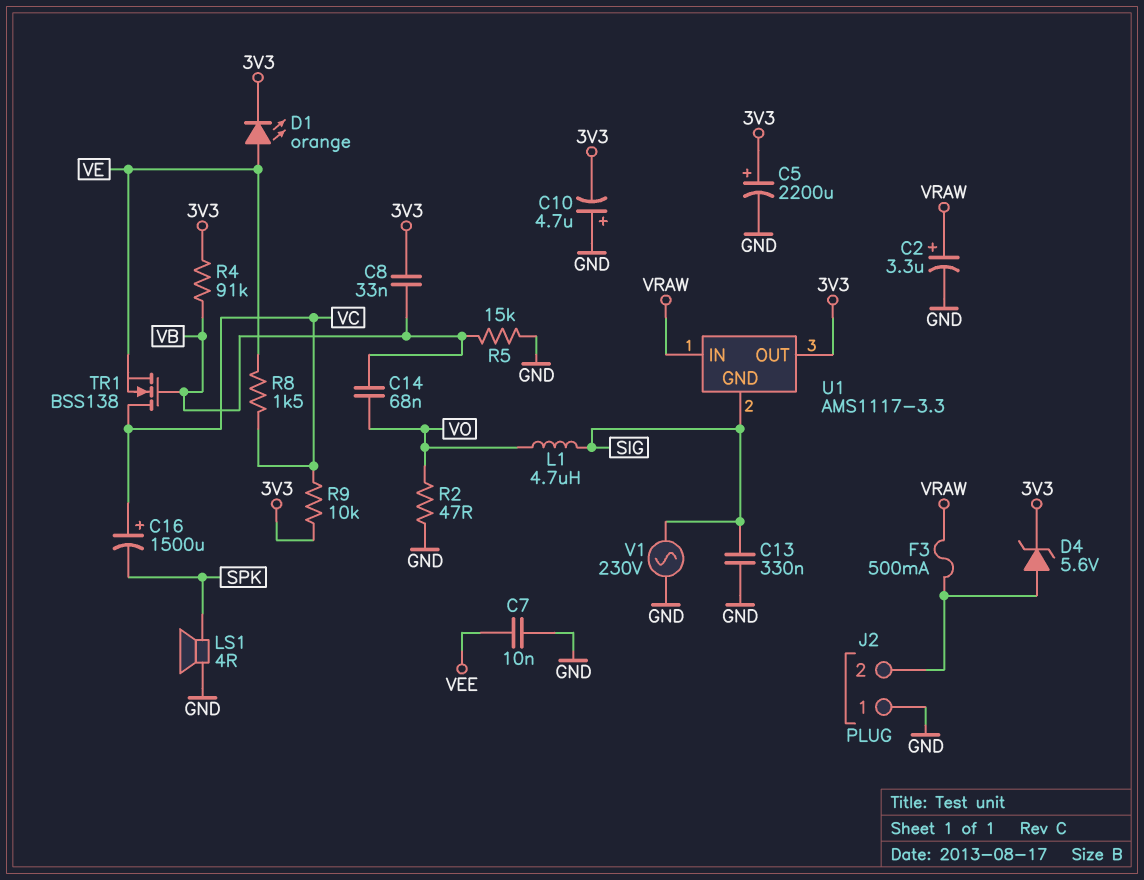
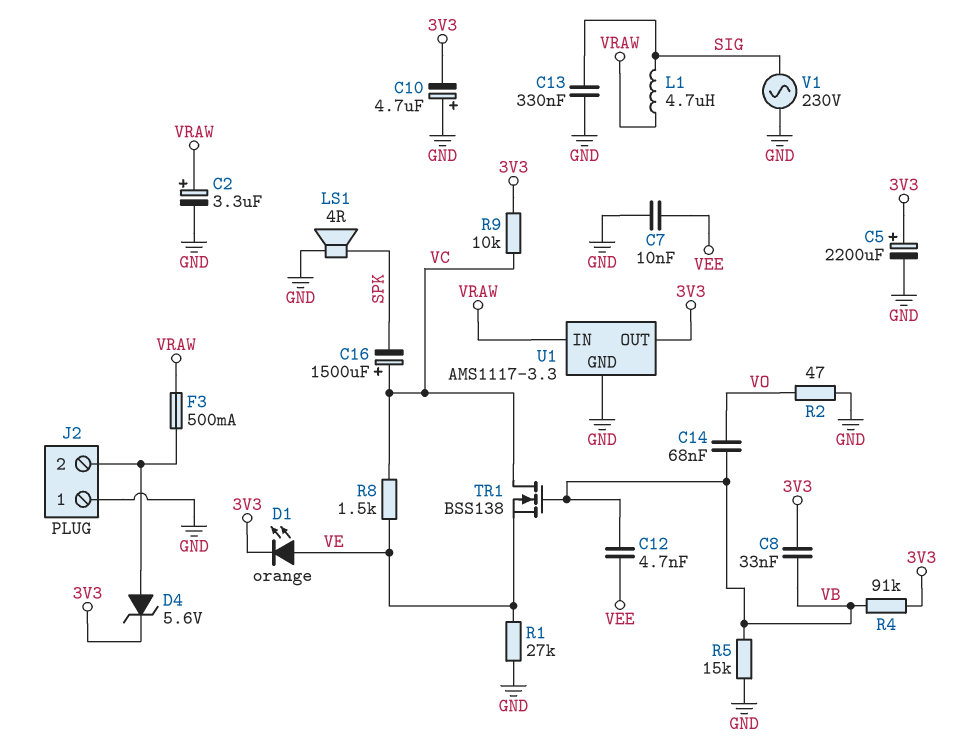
C12: none -> 4.7nF (VB, VEE)
L1: 4.7uH (SIG, VO) -> 4.7uH (SIG, VRAW)
R1: none -> 27k (GND, VE)
U1 pin GND: SIG -> GND

